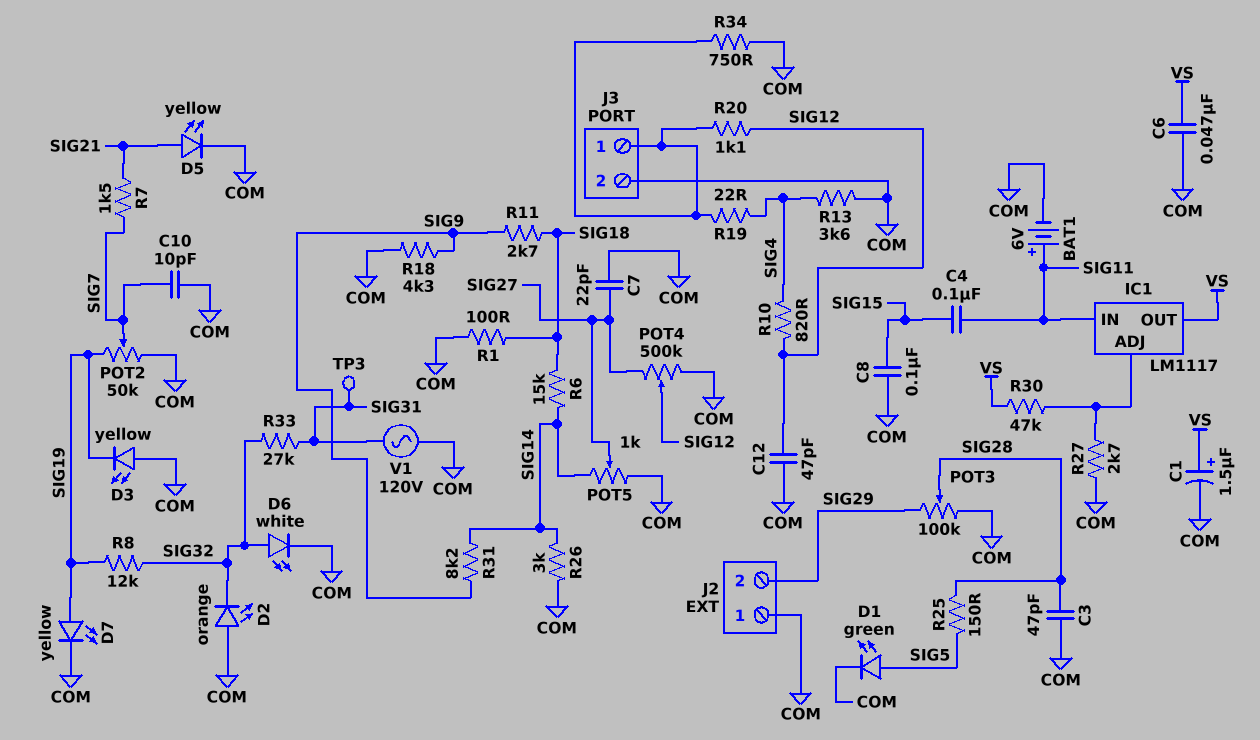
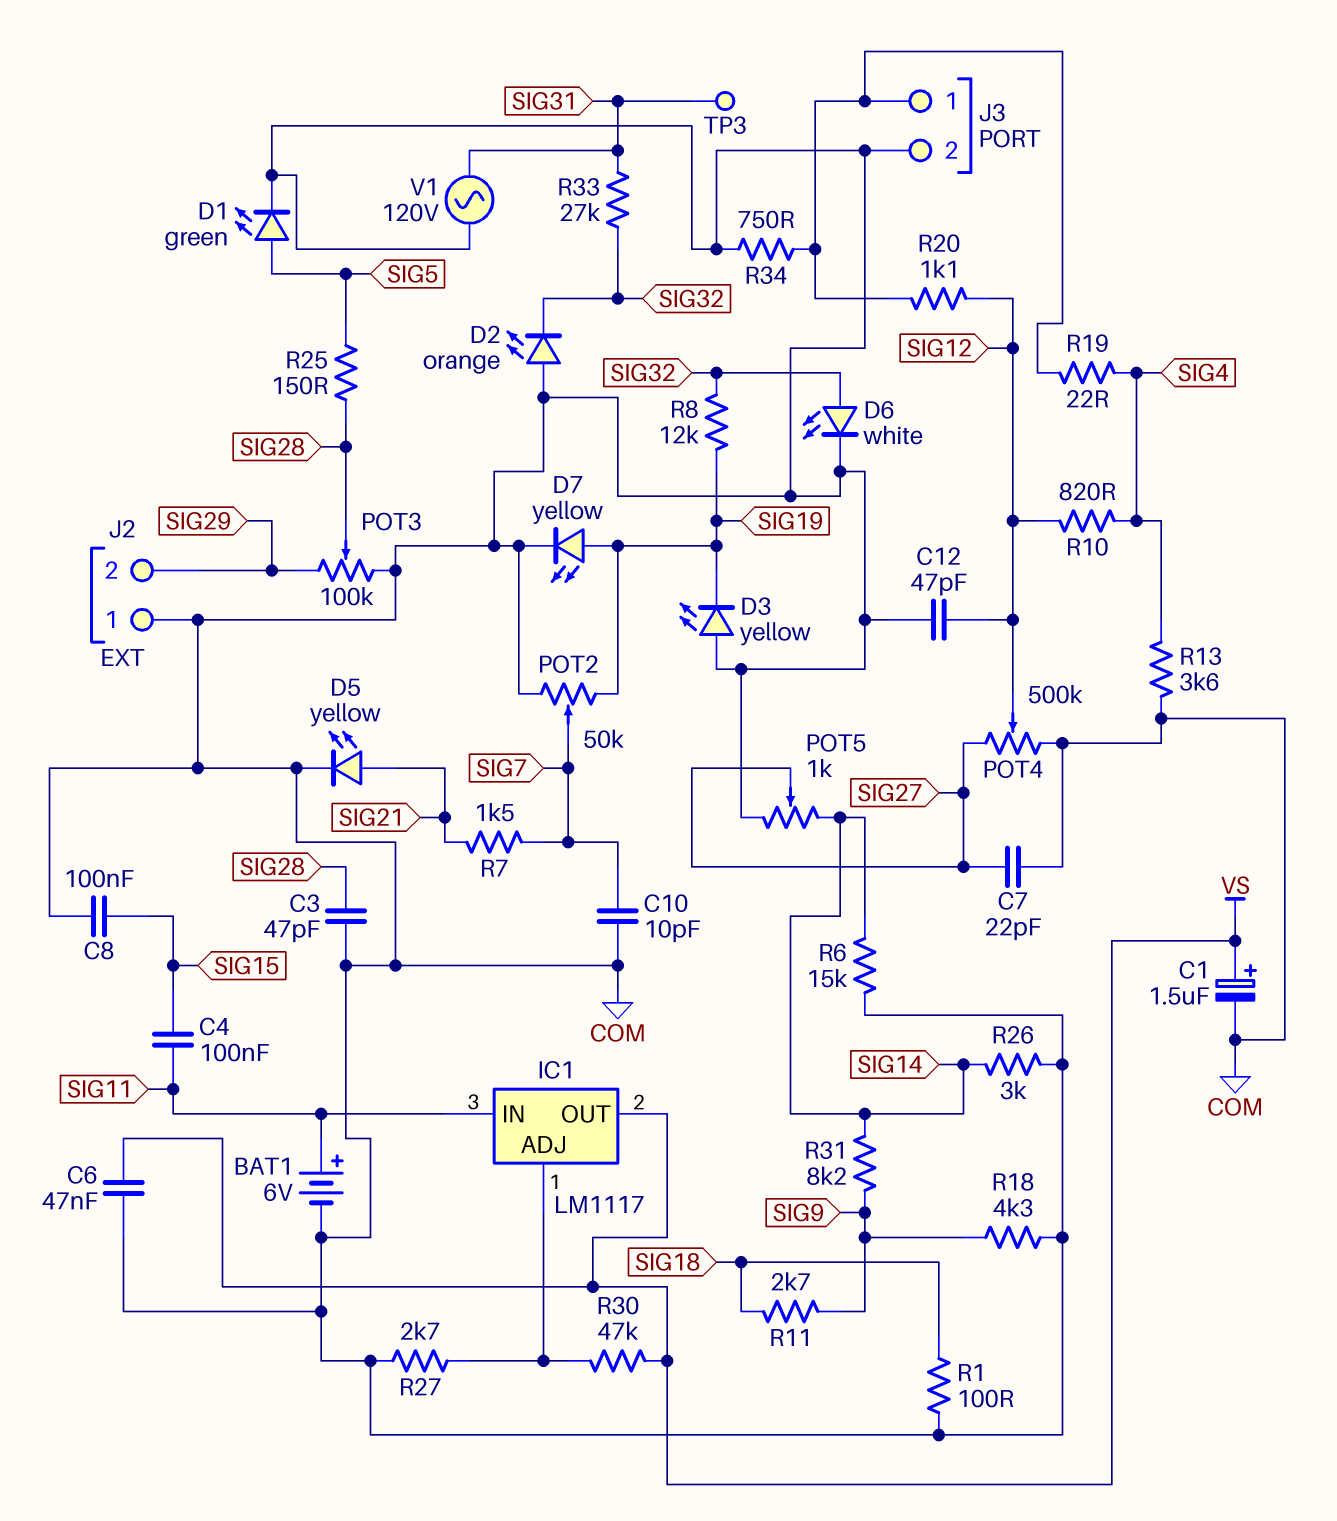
R6: 15k (SIG14, SIG18) -> 15k (COM, SIG14)

